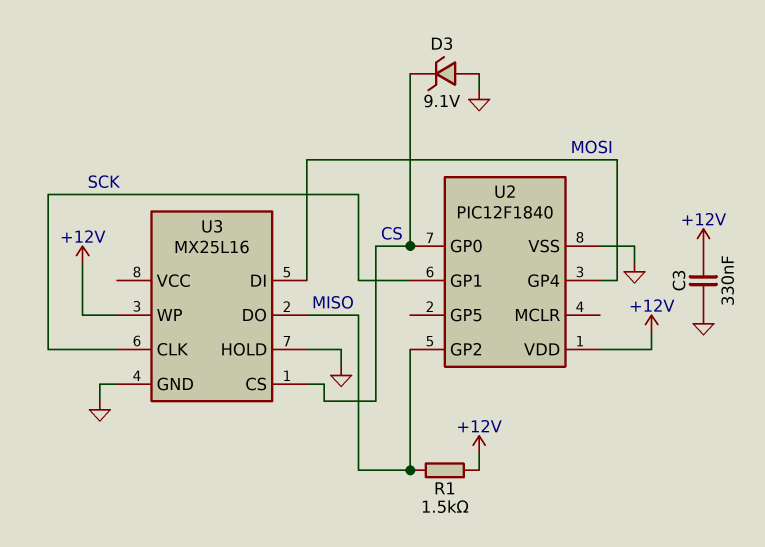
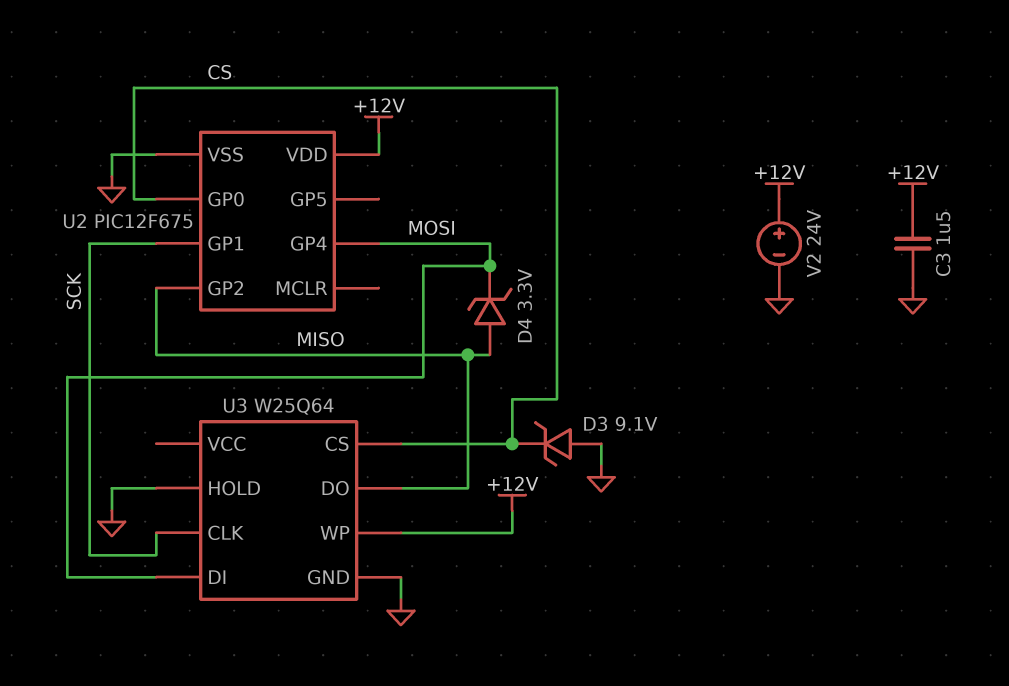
C3: 330nF (+12V, GND) -> 1.5uF (+12V, GND)
D4: none -> zener 3.3V (A MISO, K MOSI)
R1: 1.5k (+12V, MISO) -> none
U2: PIC12F1840 -> PIC12F675
U3: MX25L16 -> W25Q64
V2: none -> 24V (plus +12V, minus GND)

